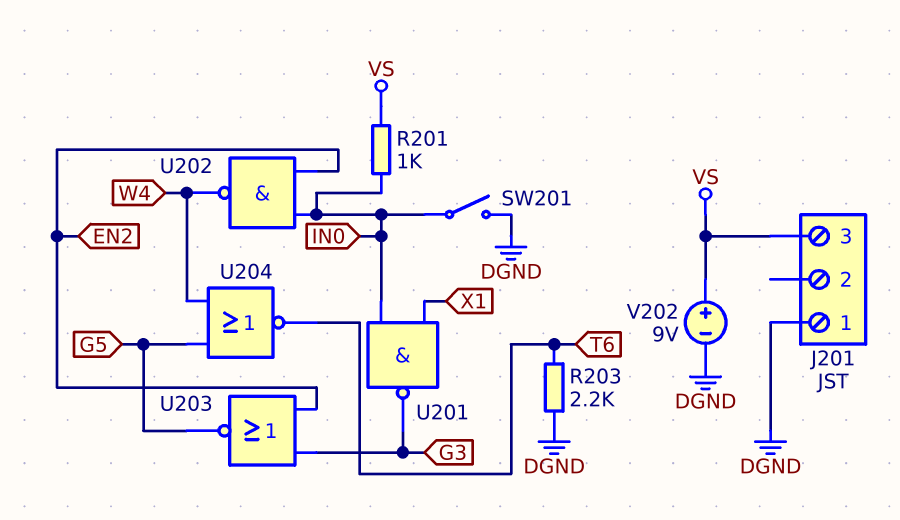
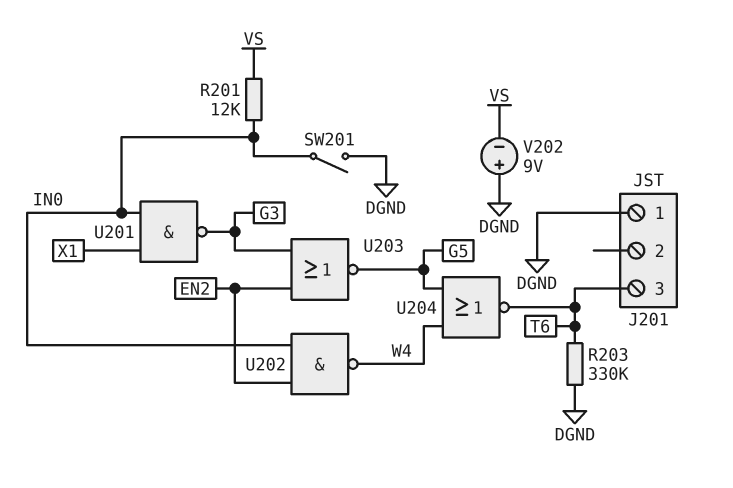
J201 pin 3: VS -> T6
R201: 1k (IN0, VS) -> 12k (IN0, VS)
R203: 2.2k (DGND, T6) -> 330k (DGND, T6)
V202: 9V (plus VS, minus DGND) -> 9V (plus DGND, minus VS)

